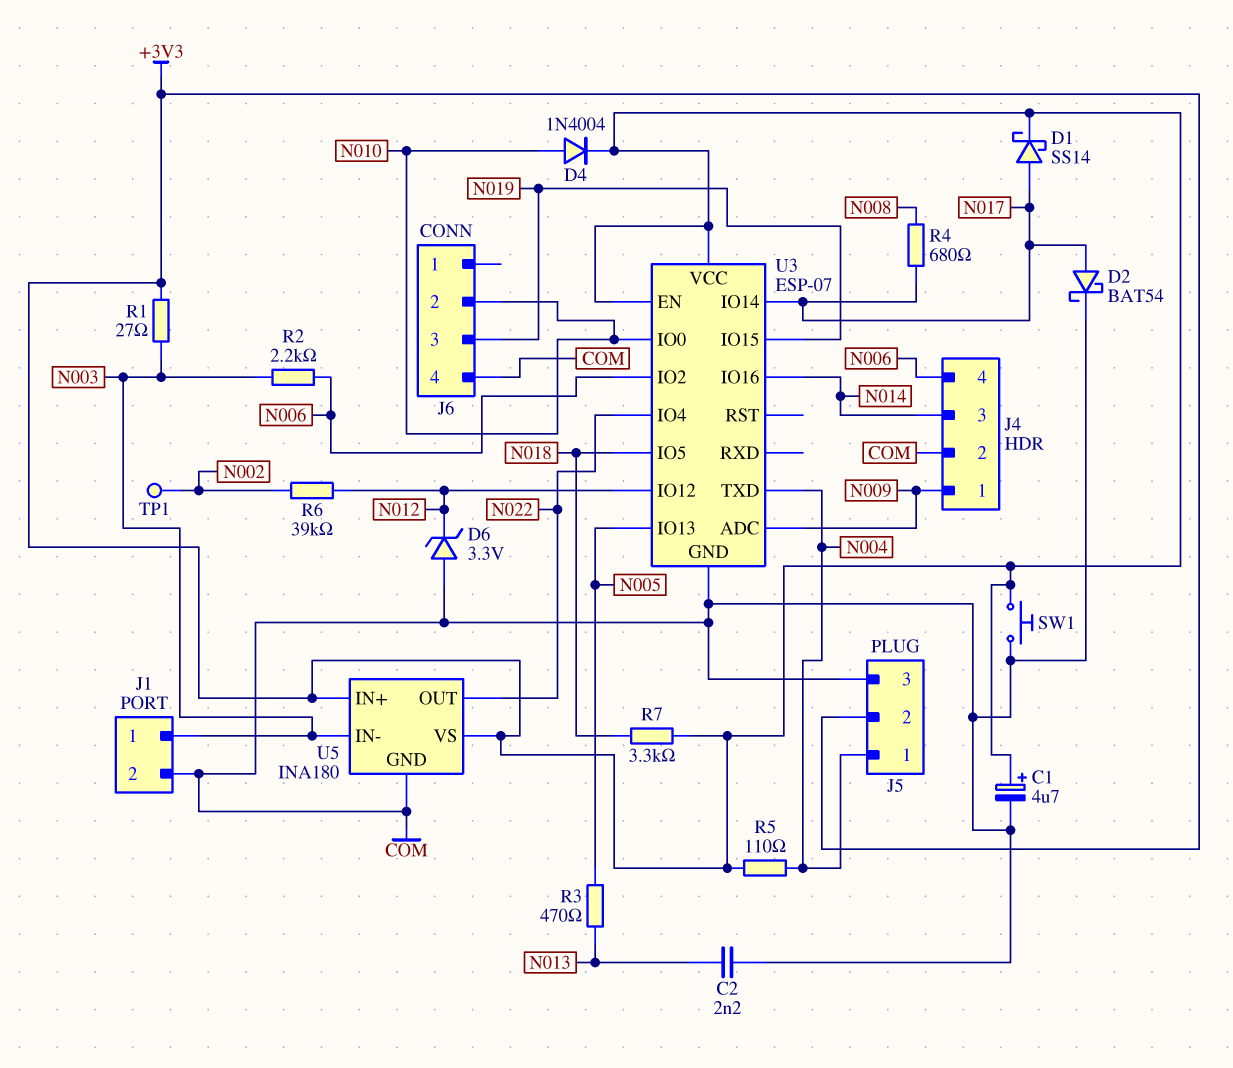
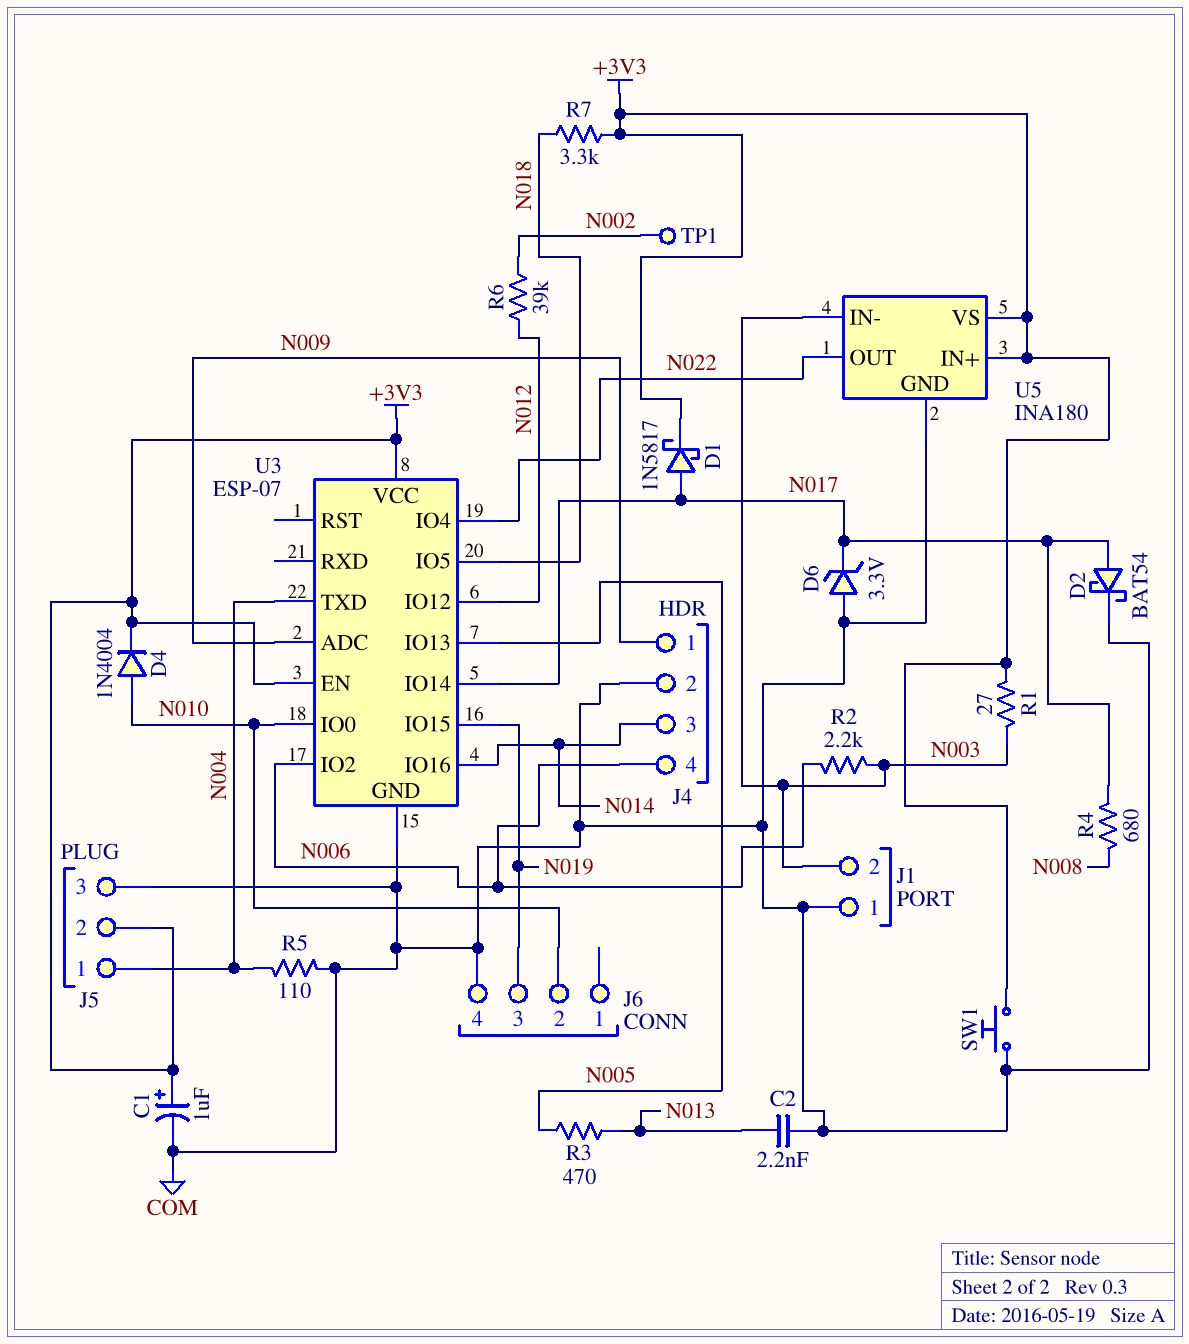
C1: 4.7uF (plus +3V3, minus COM) -> 1uF (plus +3V3, minus COM)
D1: schottky SS14 (A N017, K +3V3) -> schottky 1N5817 (A N017, K +3V3)
D6: zener 3.3V (A COM, K N012) -> zener 3.3V (A COM, K N017)
J1 pin 1: N003 -> COM
J1 pin 2: COM -> N003
R5: 110 (+3V3, N004) -> 110 (COM, N004)

